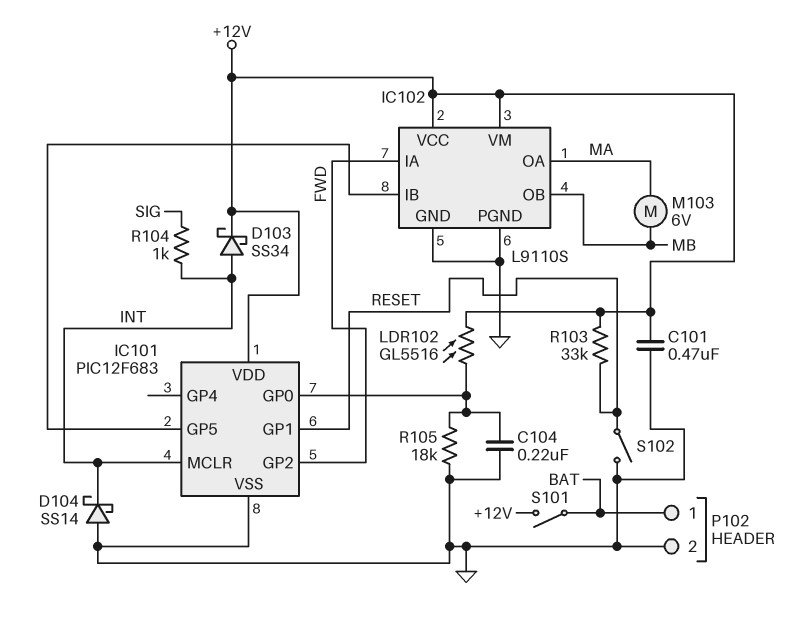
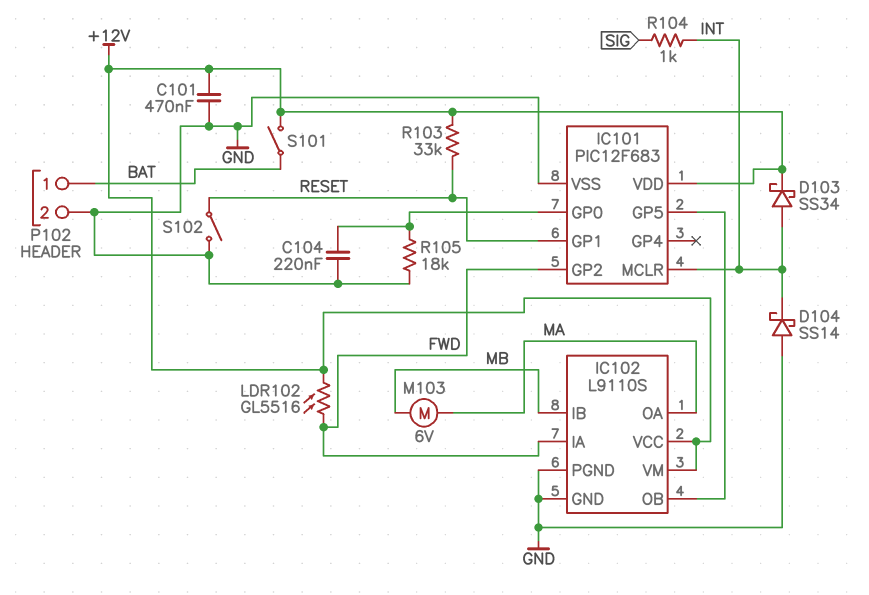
IC102 pin IB: IC101/GP5 -> MB
IC102 pin OB: MB -> IC101/GP5
LDR102: GL5516 (+12V, IC101/GP0) -> GL5516 (+12V, FWD)

